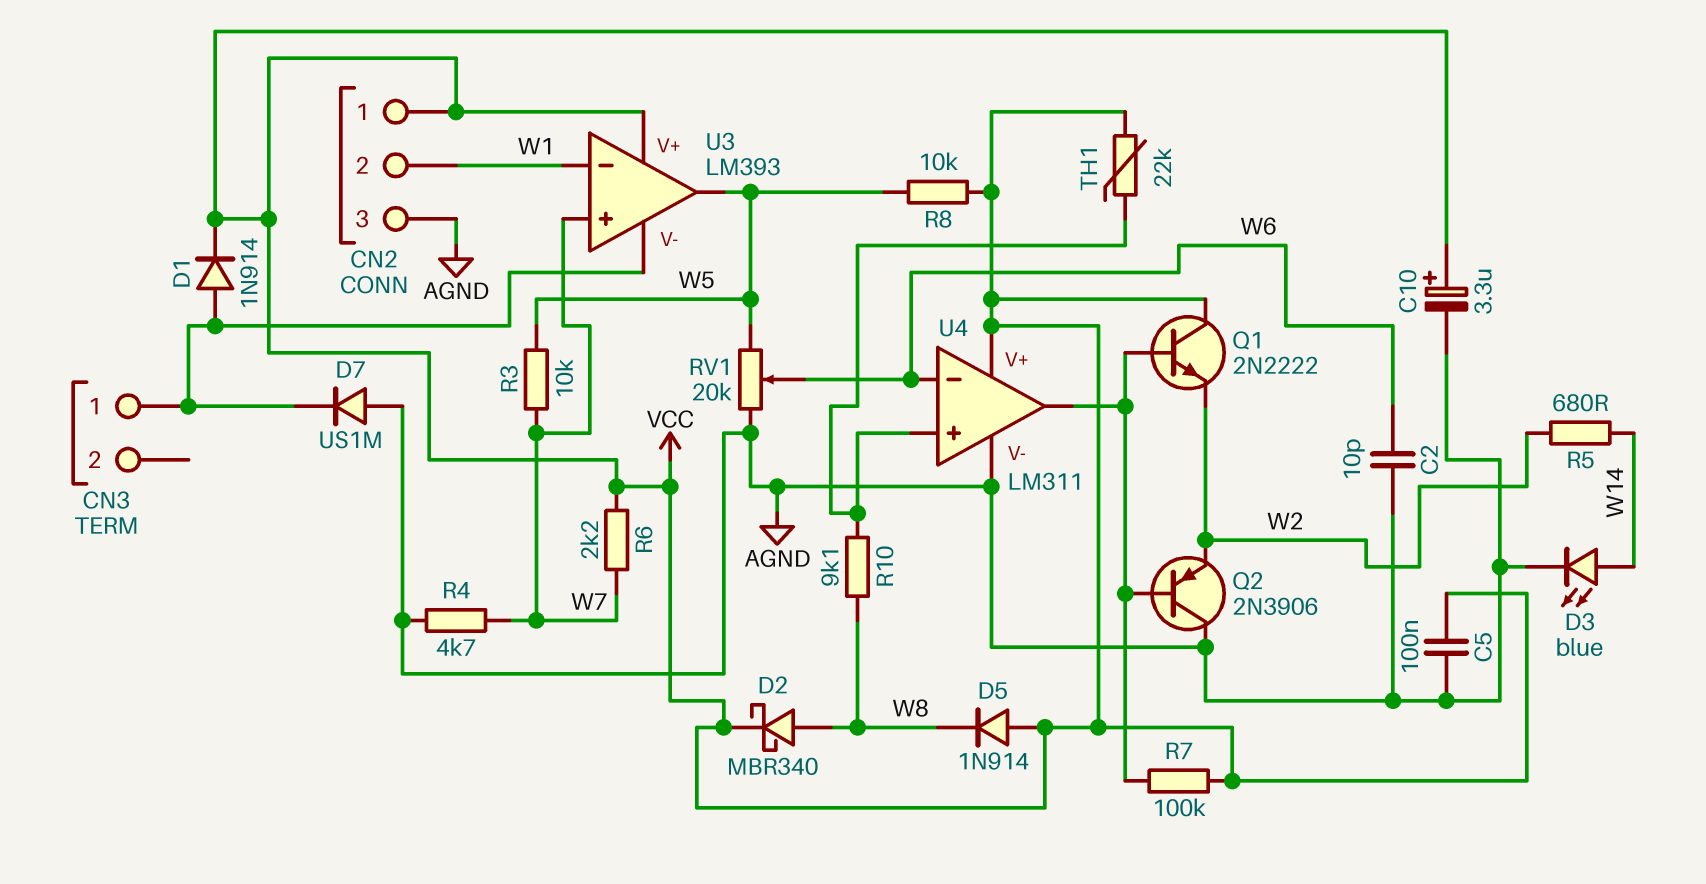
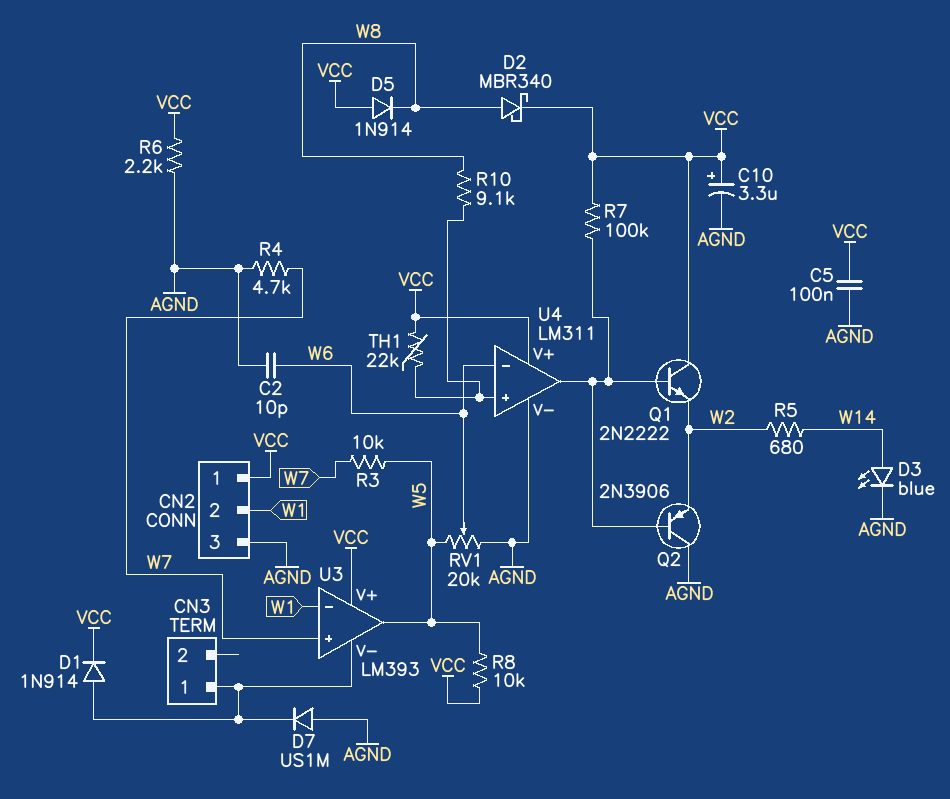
R6: 2.2k (VCC, W7) -> 2.2k (AGND, VCC)

